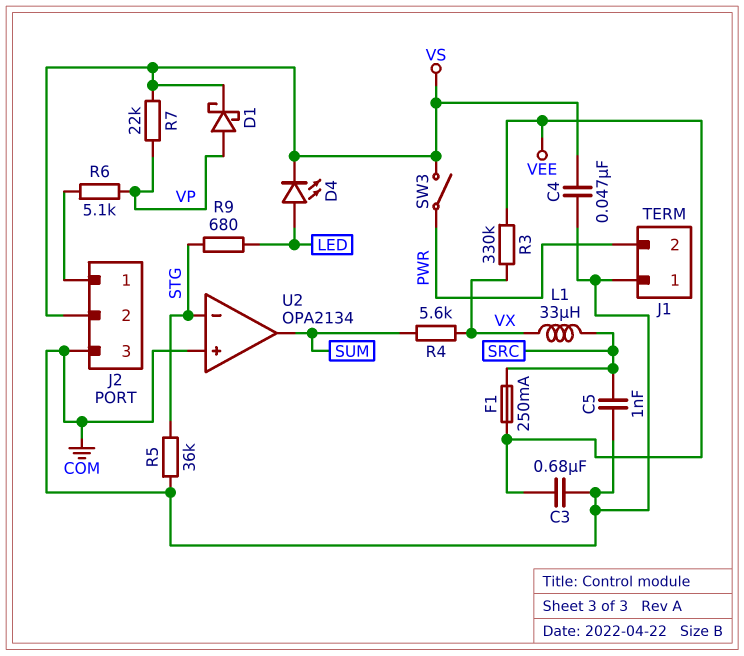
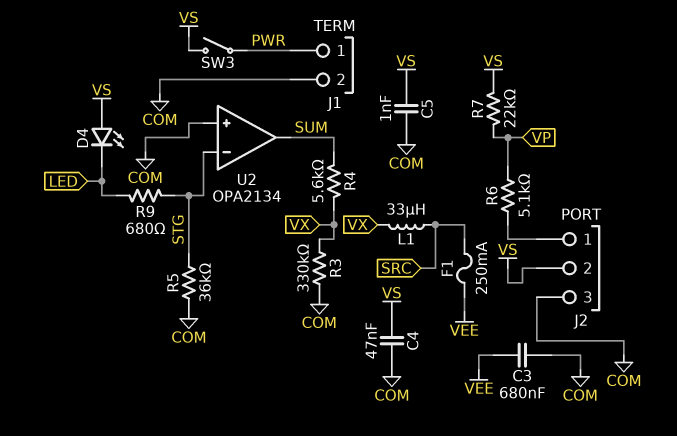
C5: 1nF (COM, SRC) -> 1nF (COM, VS)
D1: schottky (A VP, K VS) -> none
D4: LED (A LED, K VS) -> LED (A VS, K LED)
J1 pin 1: COM -> PWR
J1 pin 2: PWR -> COM
R3: 330k (VEE, VX) -> 330k (COM, VX)

